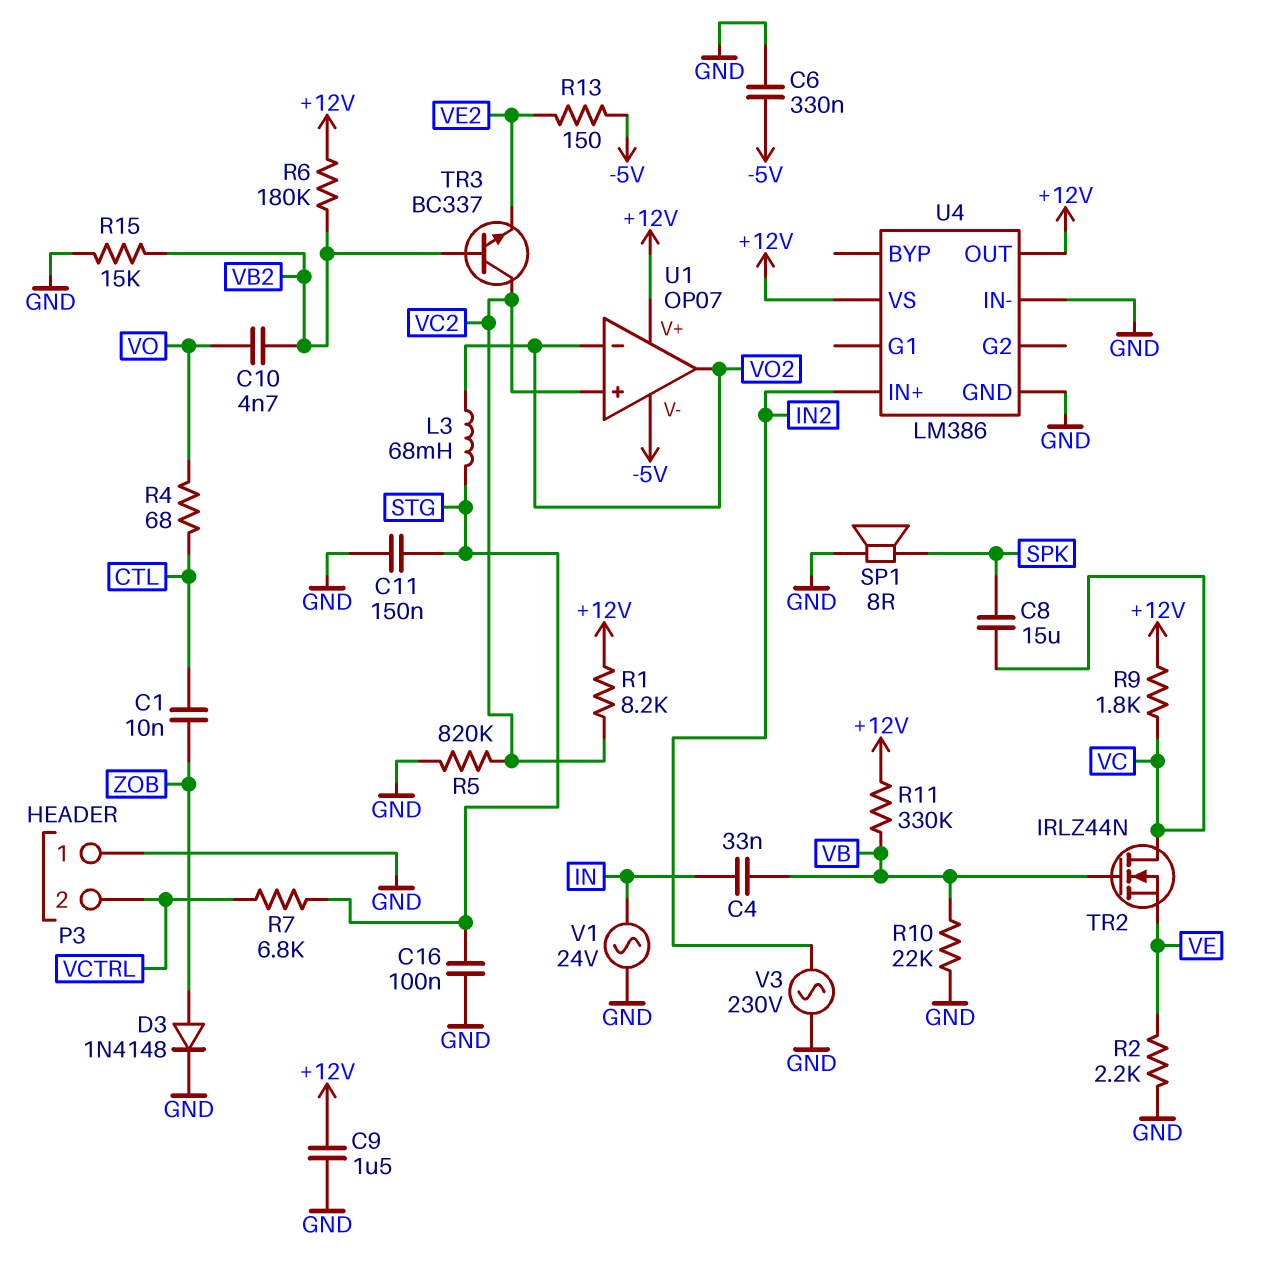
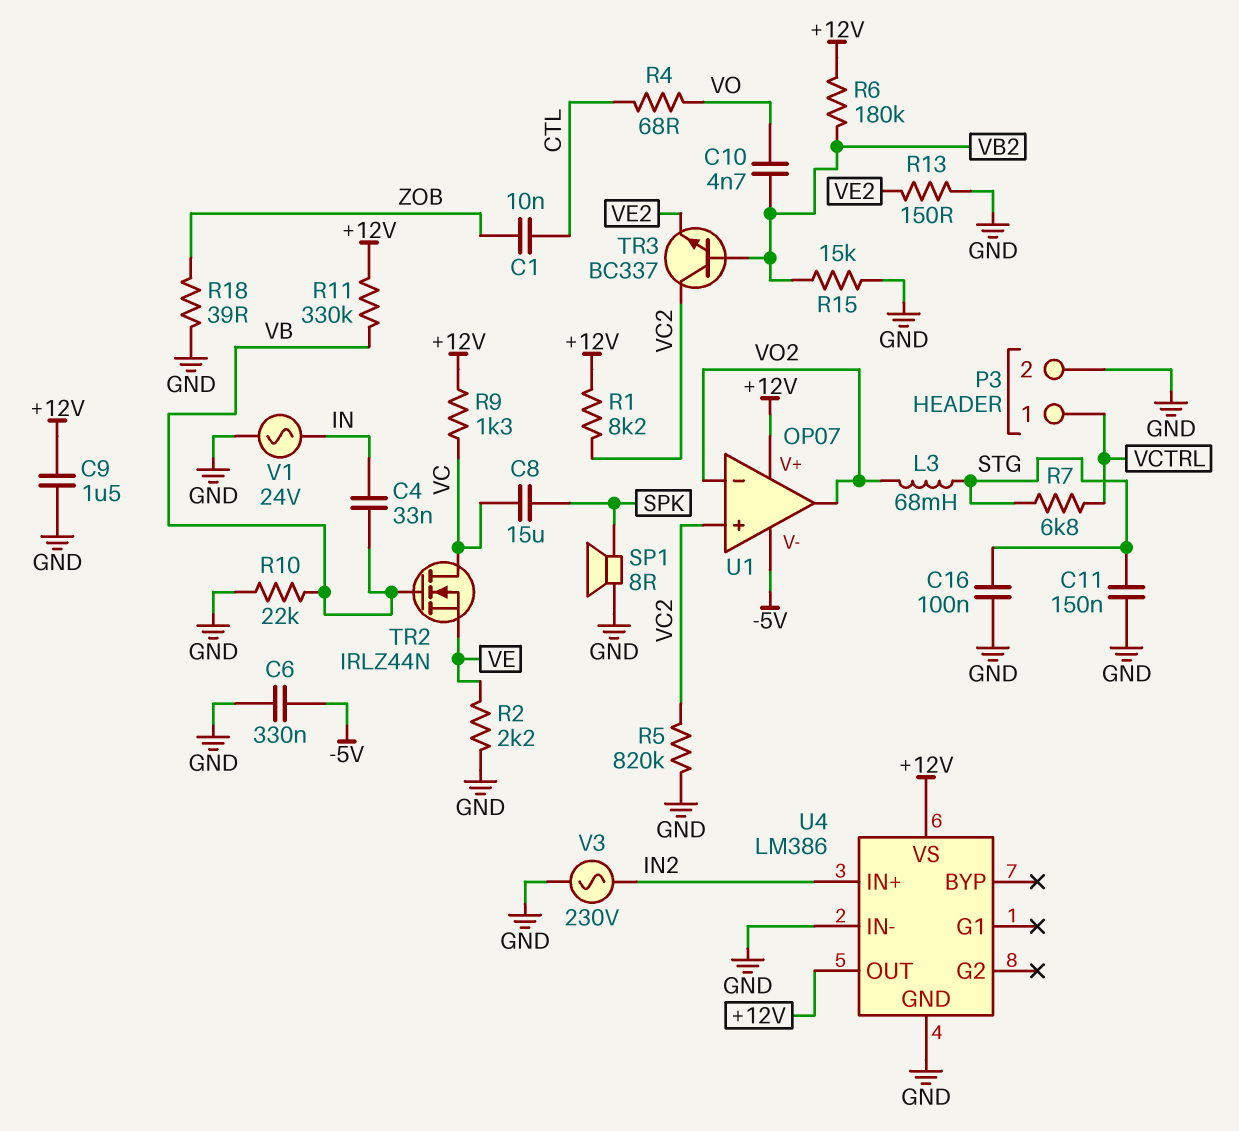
D3: diode 1N4148 (A ZOB, K GND) -> none
P3 pin 1: GND -> VCTRL
P3 pin 2: VCTRL -> GND
R9: 1.8k (+12V, VC) -> 1.3k (+12V, VC)
R13: 150 (-5V, VE2) -> 150 (GND, VE2)
R18: none -> 39 (GND, ZOB)

